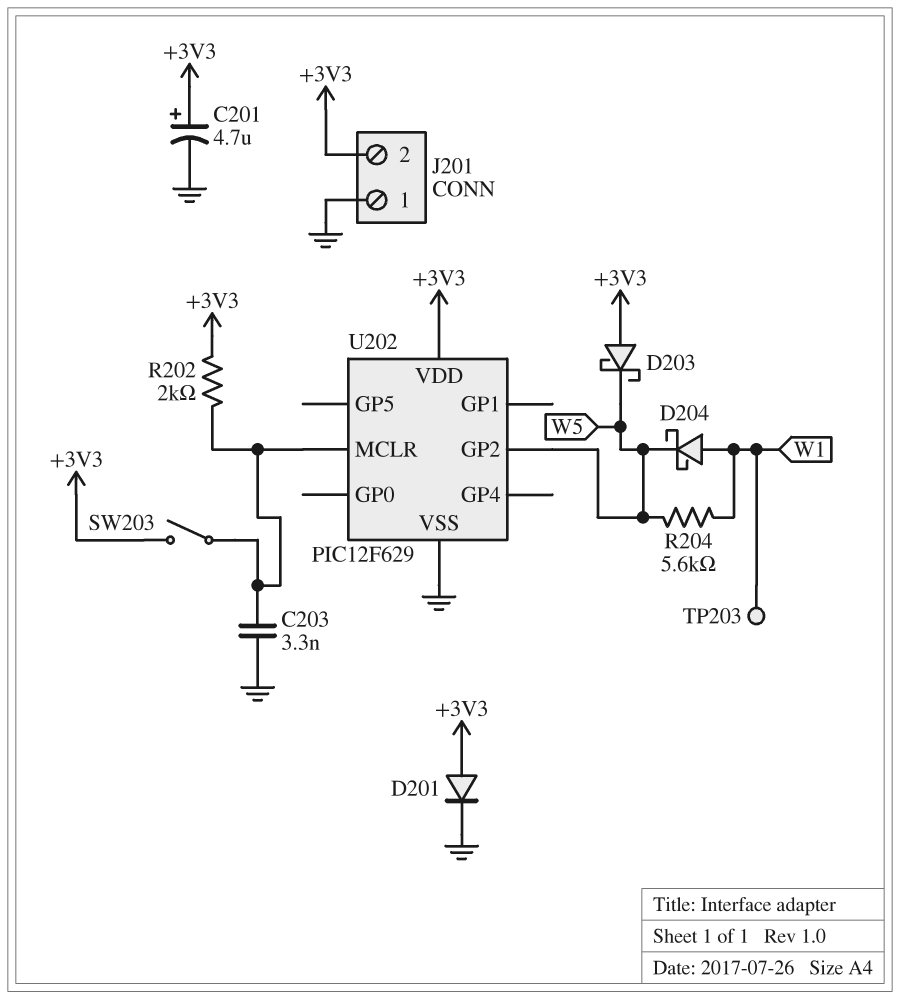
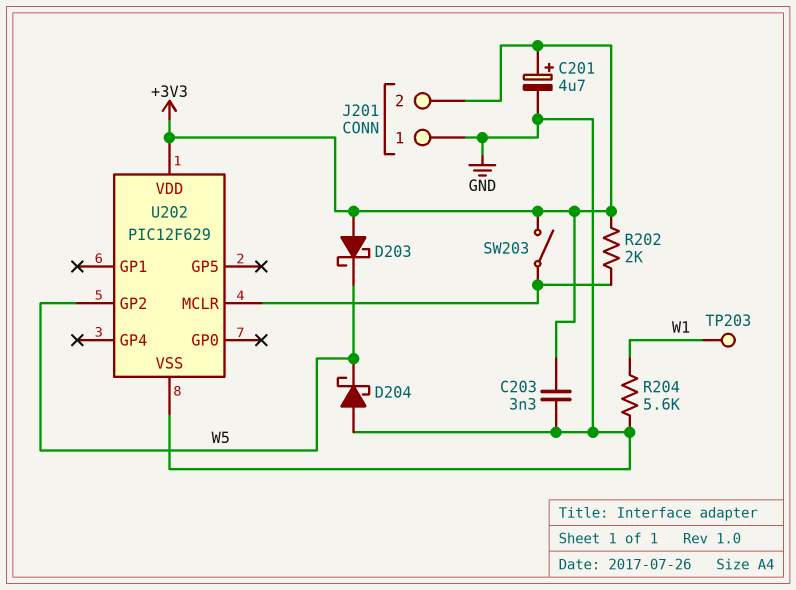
C203: 3.3nF (GND, U202/MCLR) -> 3.3nF (+3V3, GND)
D201: diode (A +3V3, K GND) -> none
D204: schottky (A W1, K W5) -> schottky (A GND, K W5)
R204: 5.6k (W1, W5) -> 5.6k (GND, W1)

